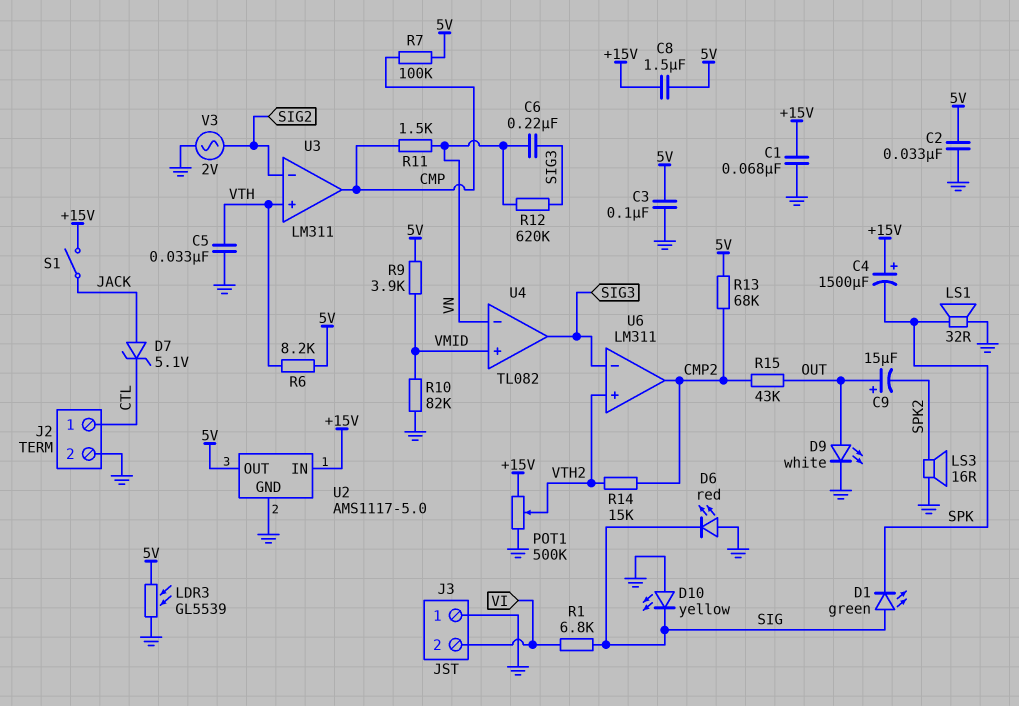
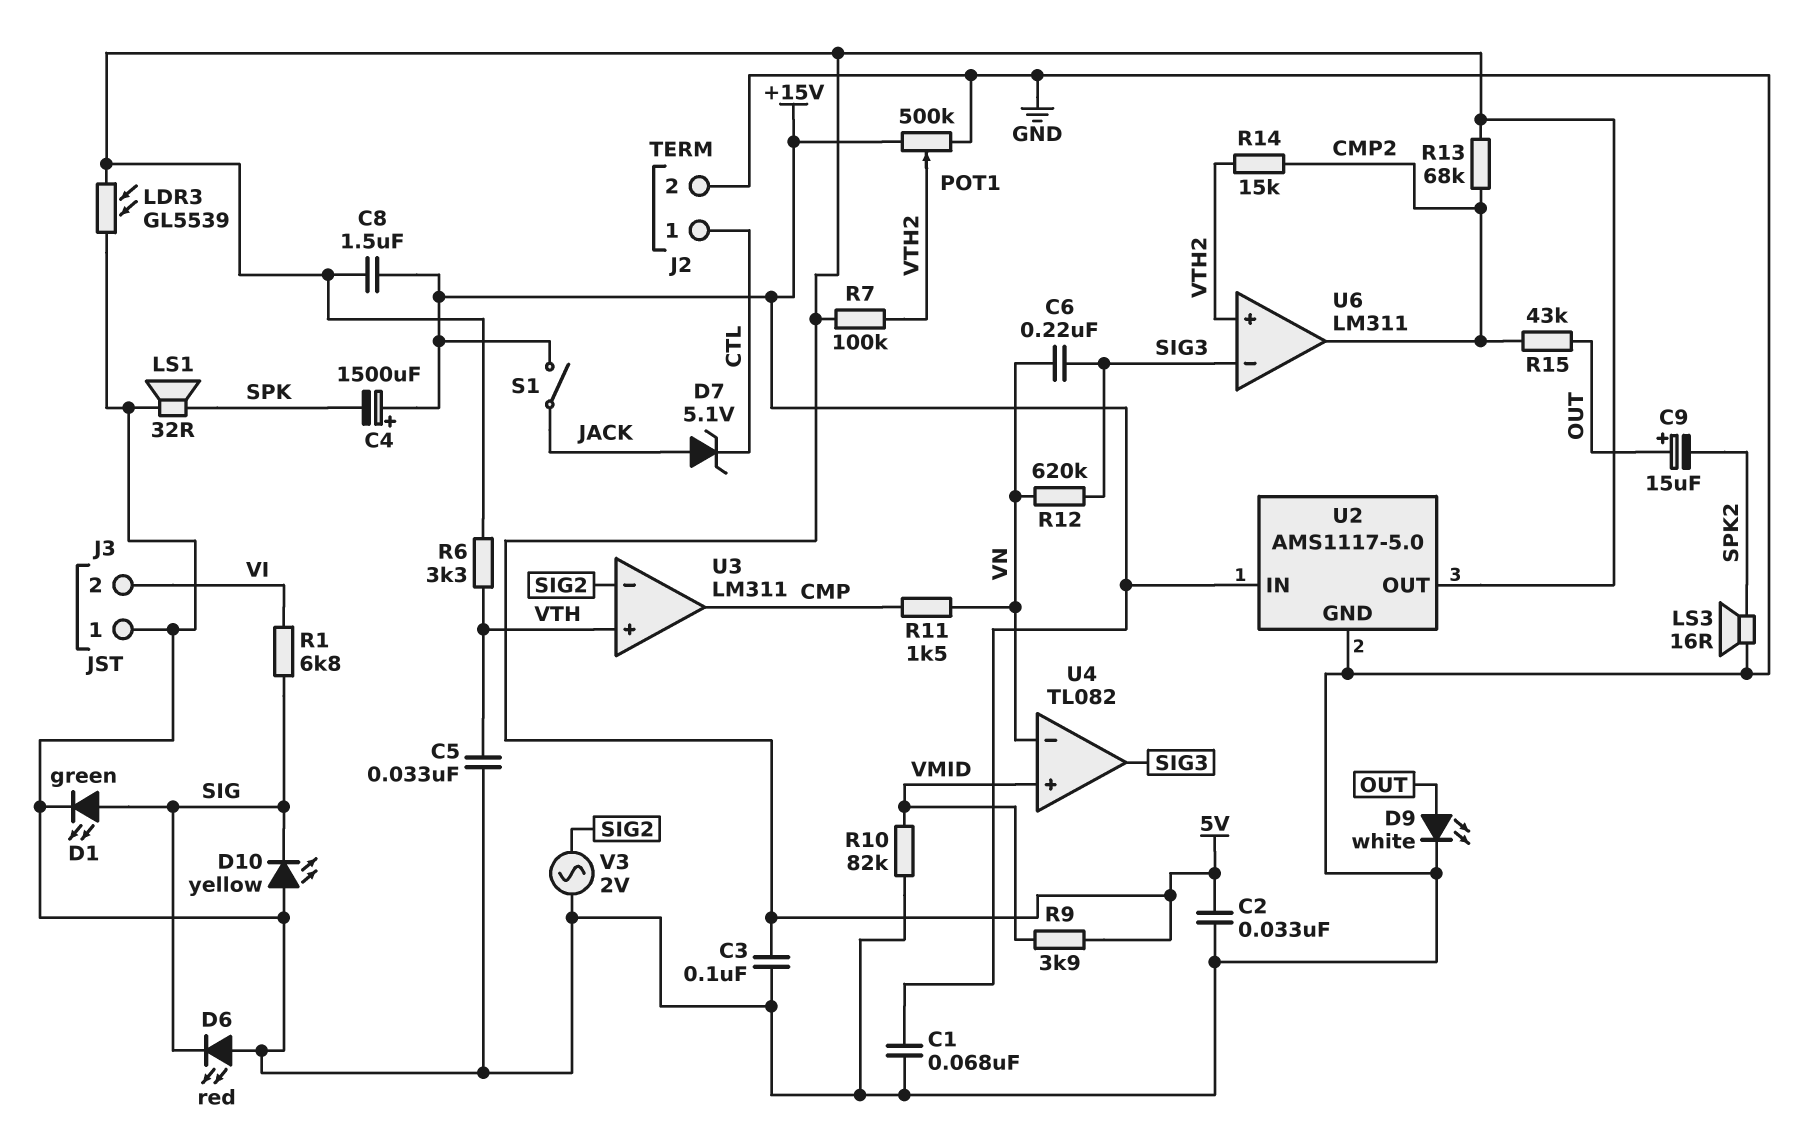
D1: LED green (A SIG, K SPK) -> LED green (A SIG, K GND)
R6: 8.2k (5V, VTH) -> 3.3k (5V, VTH)
R7: 100k (5V, CMP) -> 100k (5V, VTH2)

